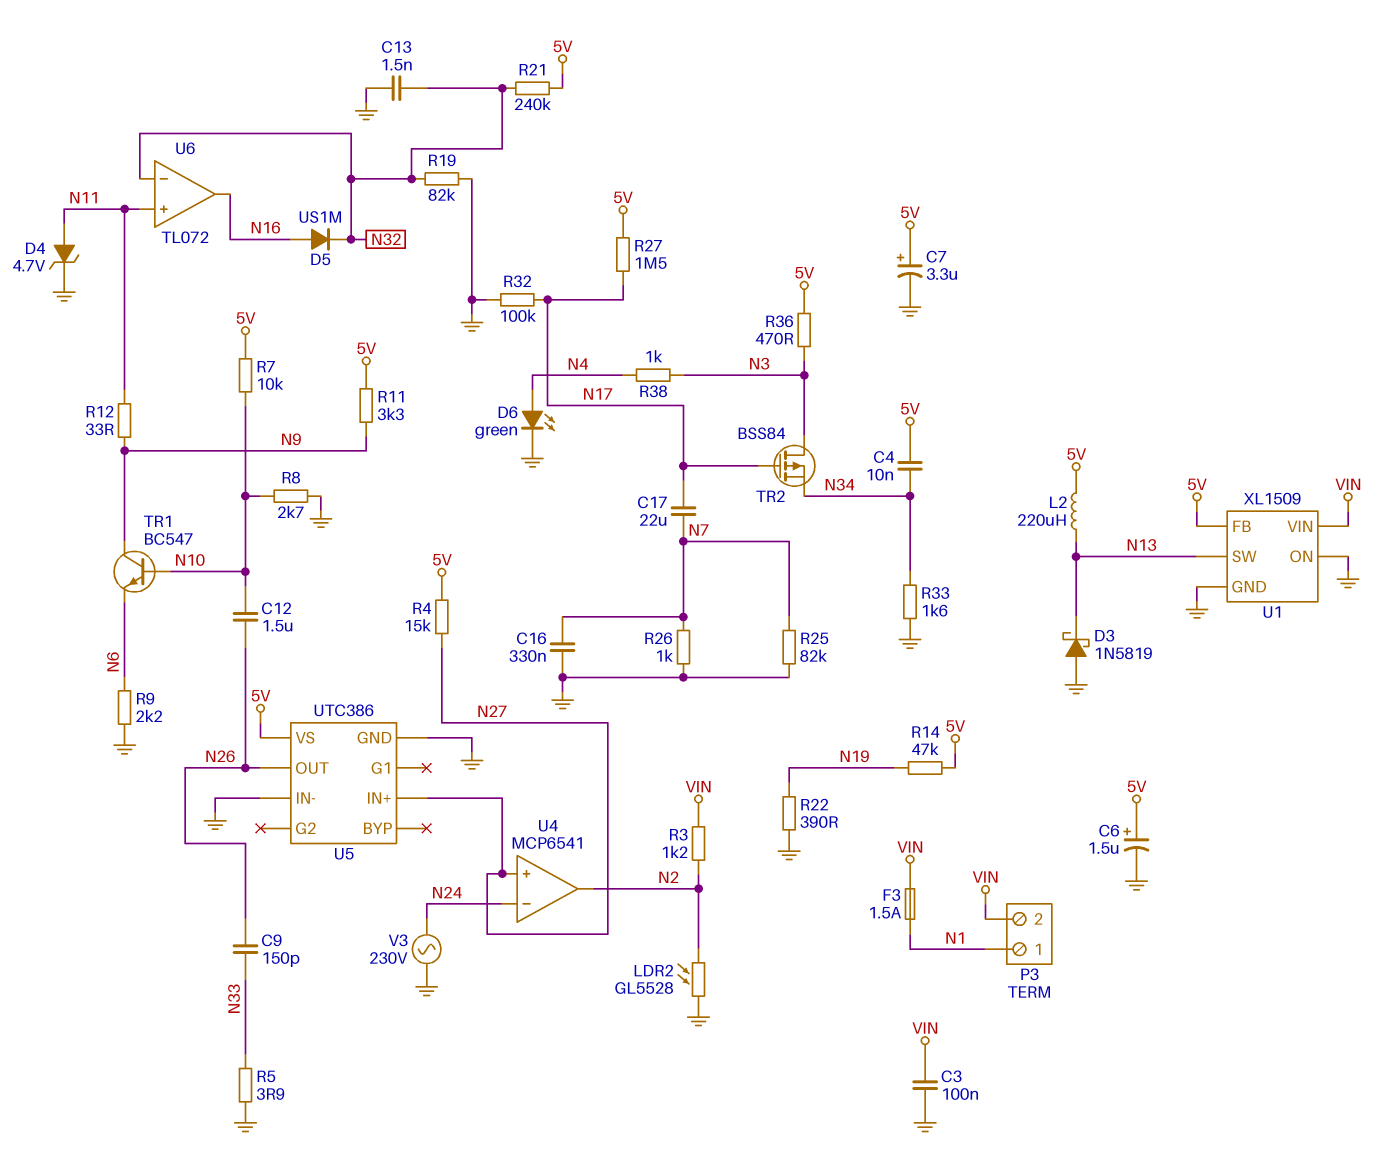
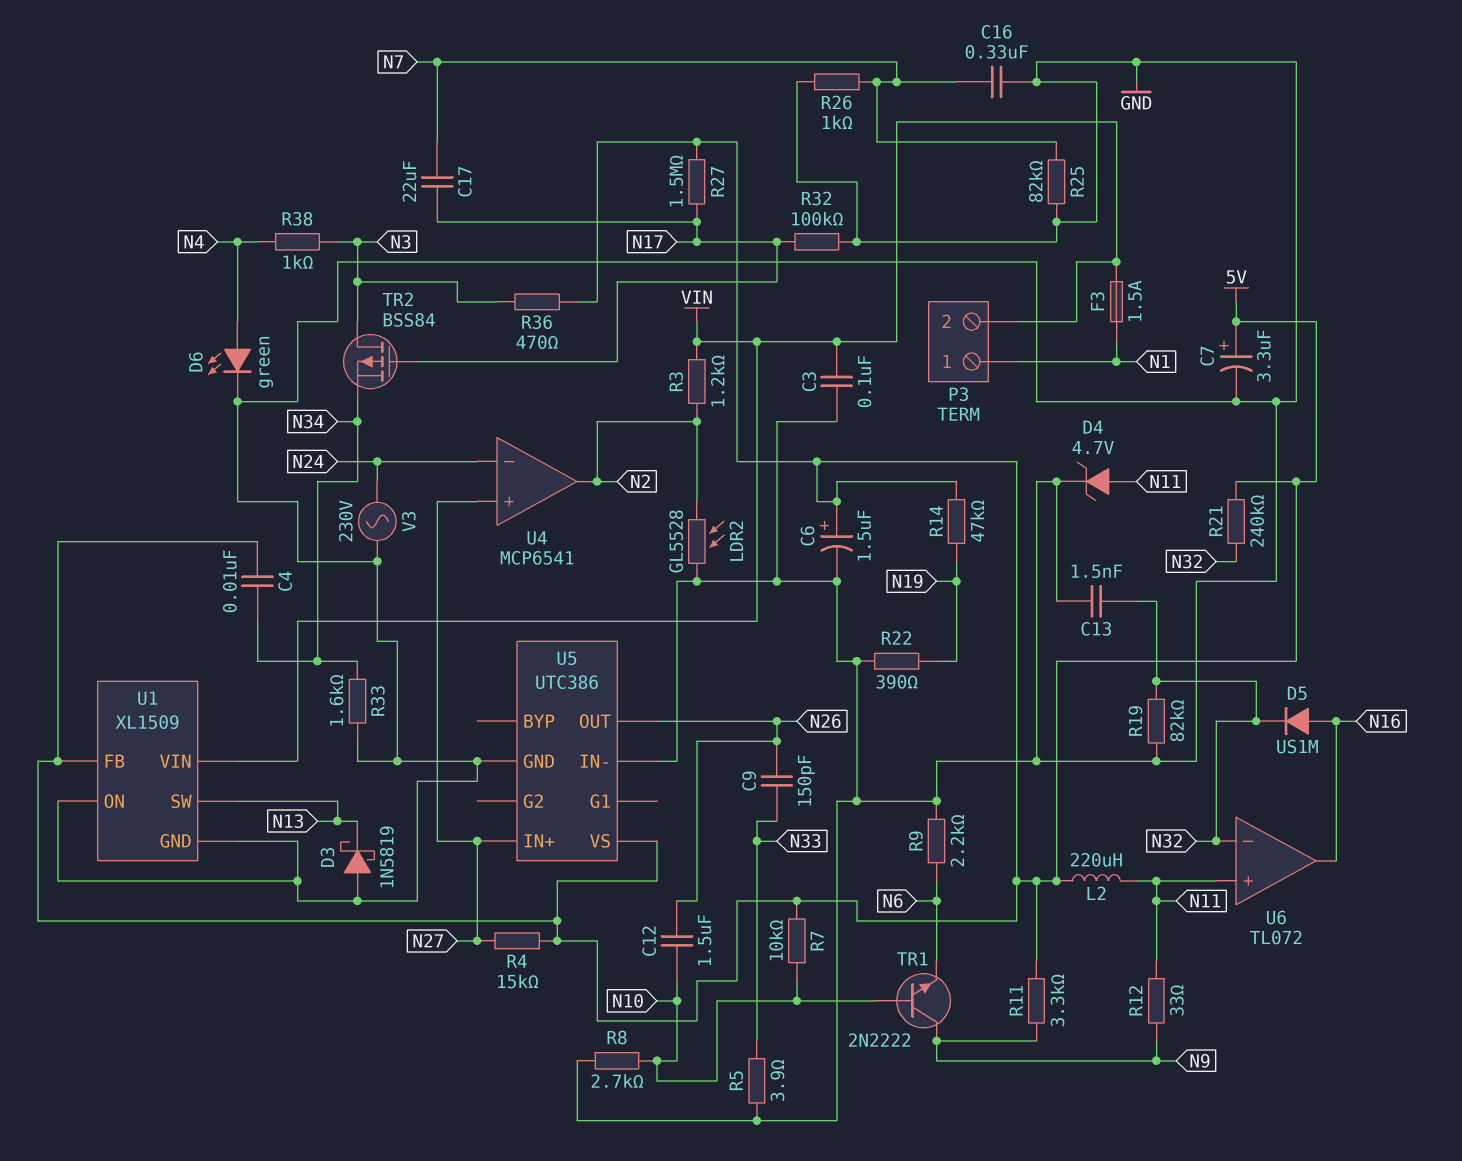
L2: 220uH (5V, N13) -> 220uH (5V, N11)
TR1: NPN BC547 (B N10, C N9, E N6) -> NPN 2N2222 (B N10, C N9, E N6)

